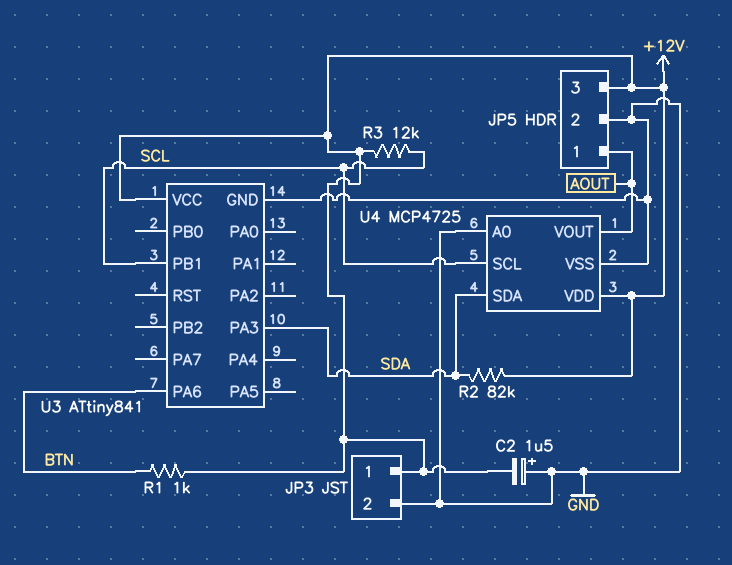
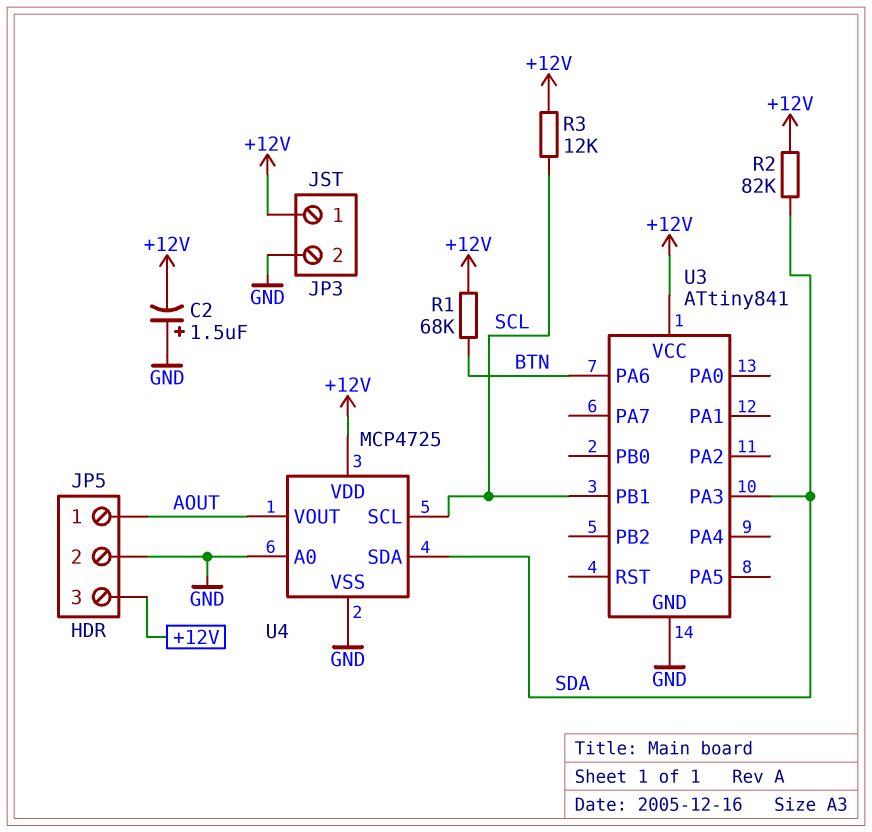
R1: 1k (+12V, BTN) -> 68k (+12V, BTN)

